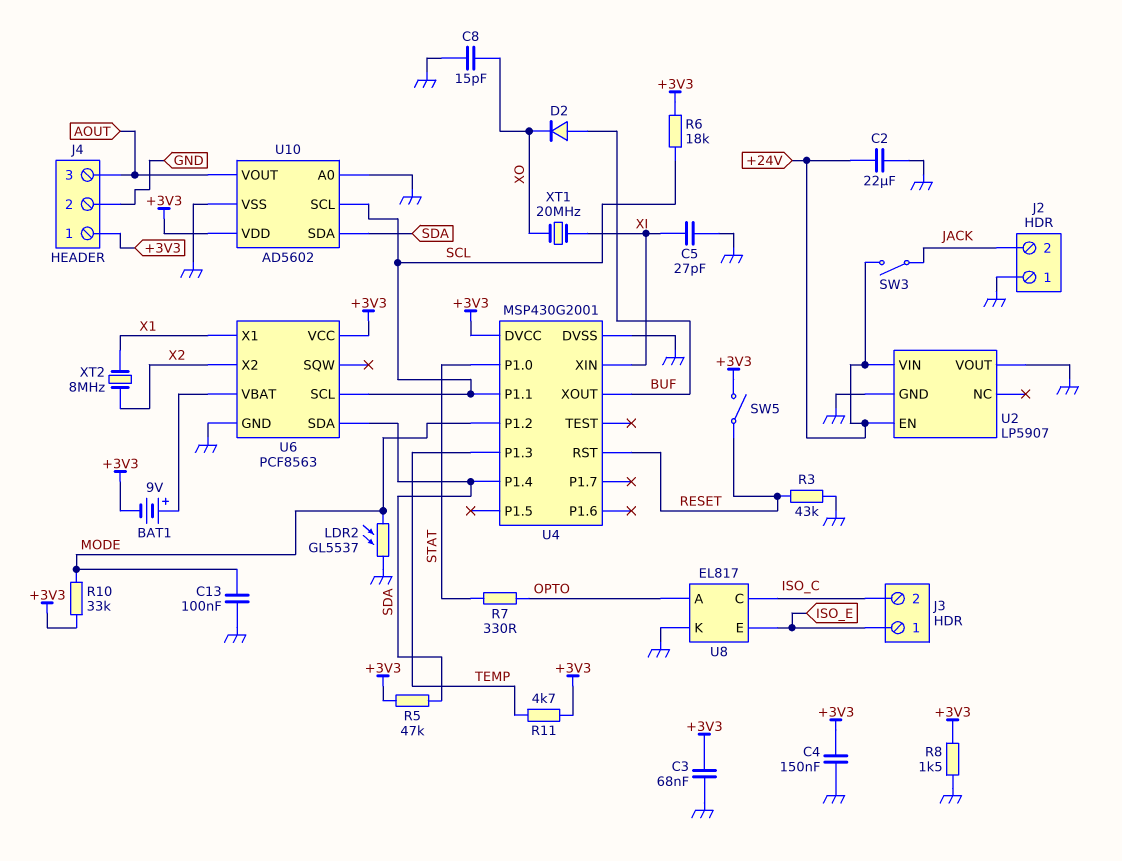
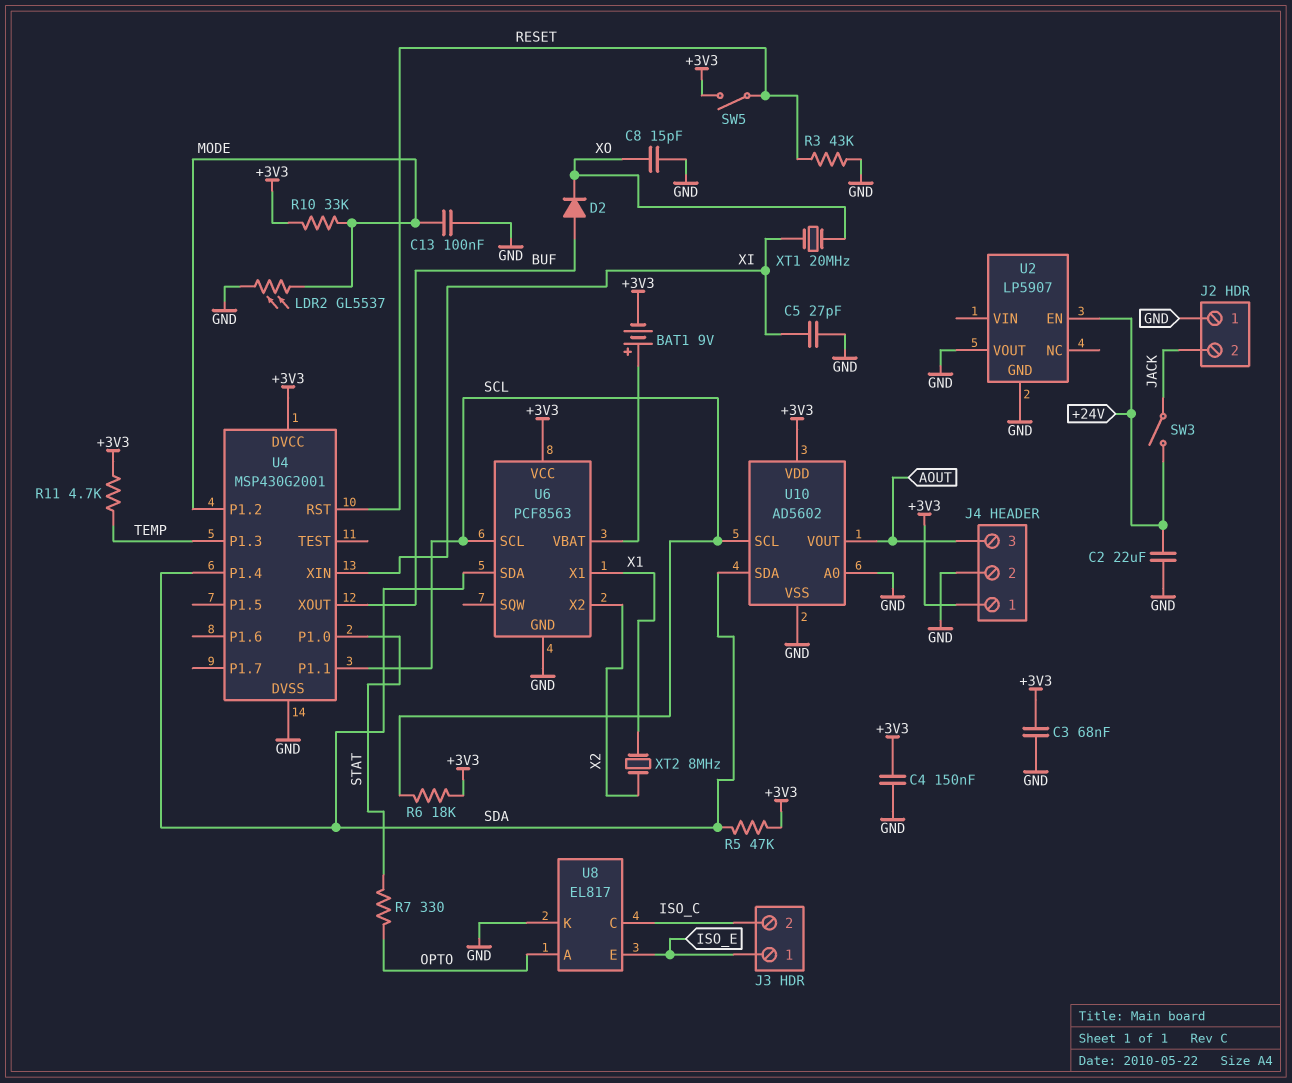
R8: 1.5k (+3V3, GND) -> none
U2 pin VIN: +24V -> none

